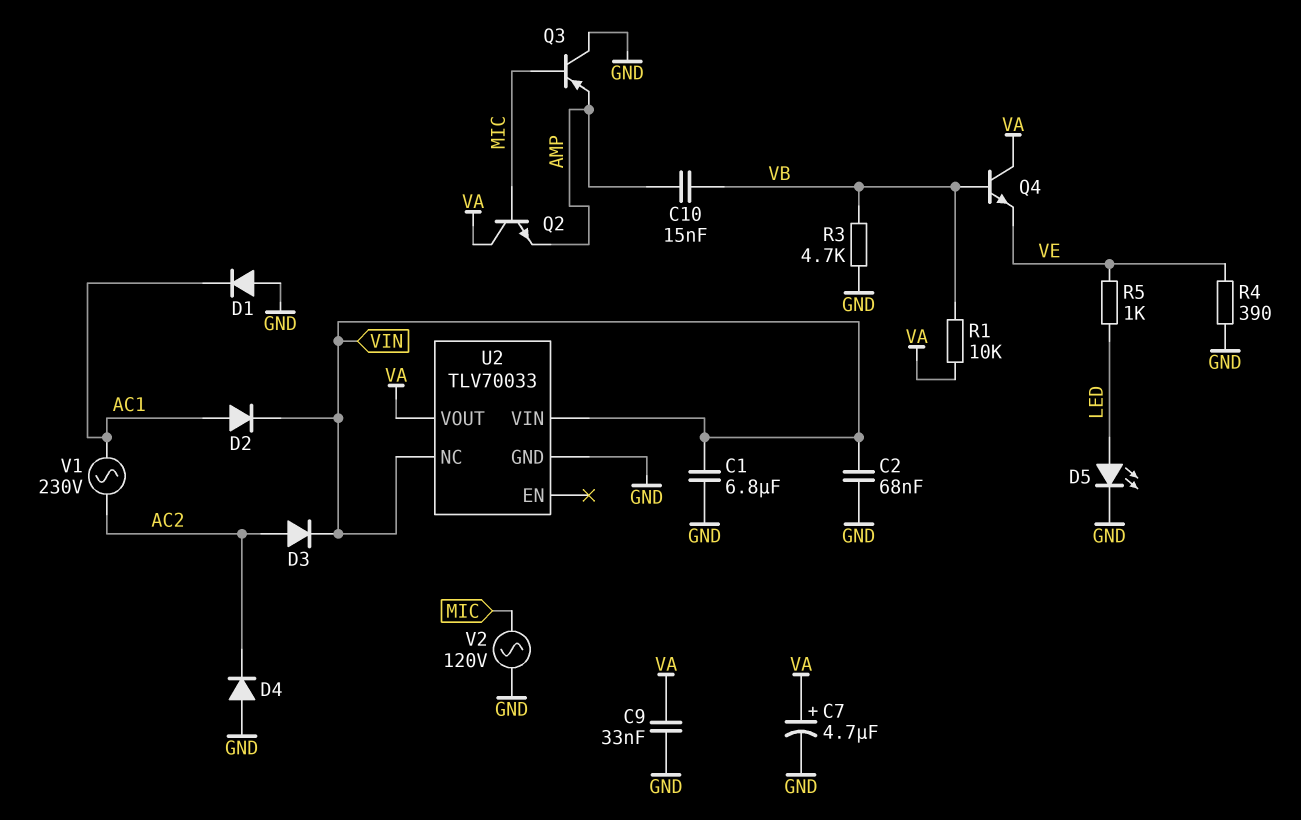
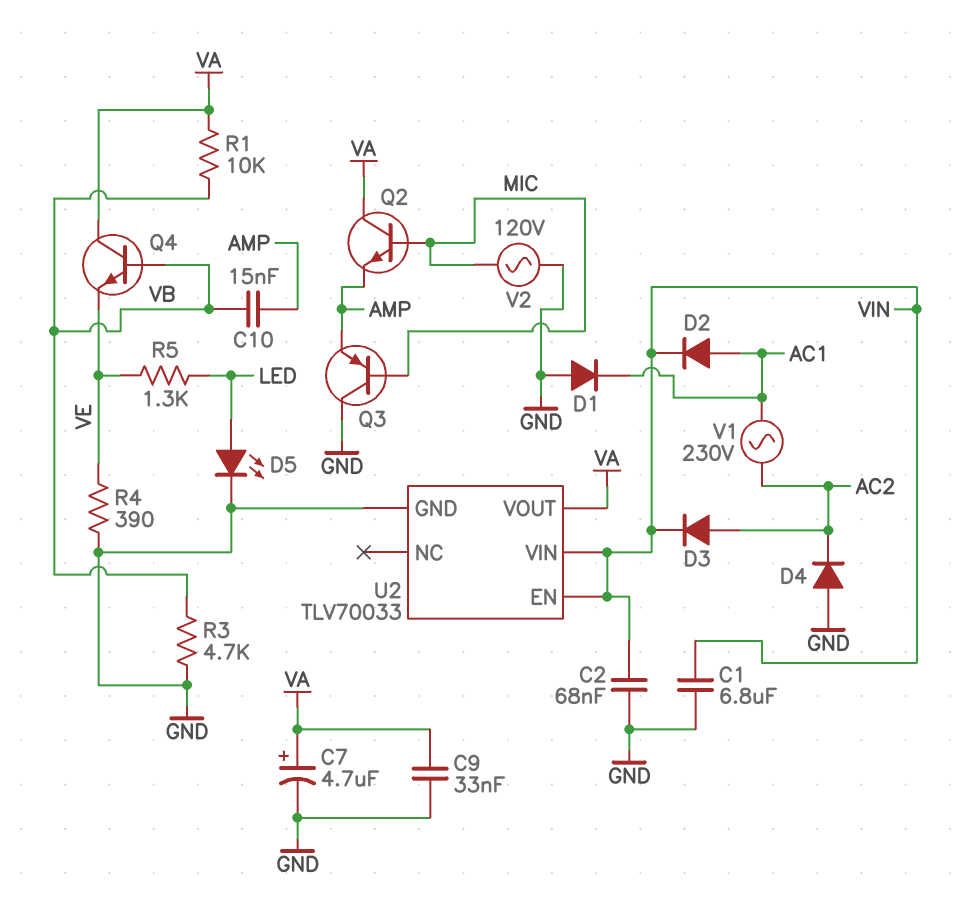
R5: 1k (LED, VE) -> 1.3k (LED, VE)
U2 pin EN: none -> VIN
U2 pin NC: VIN -> none

